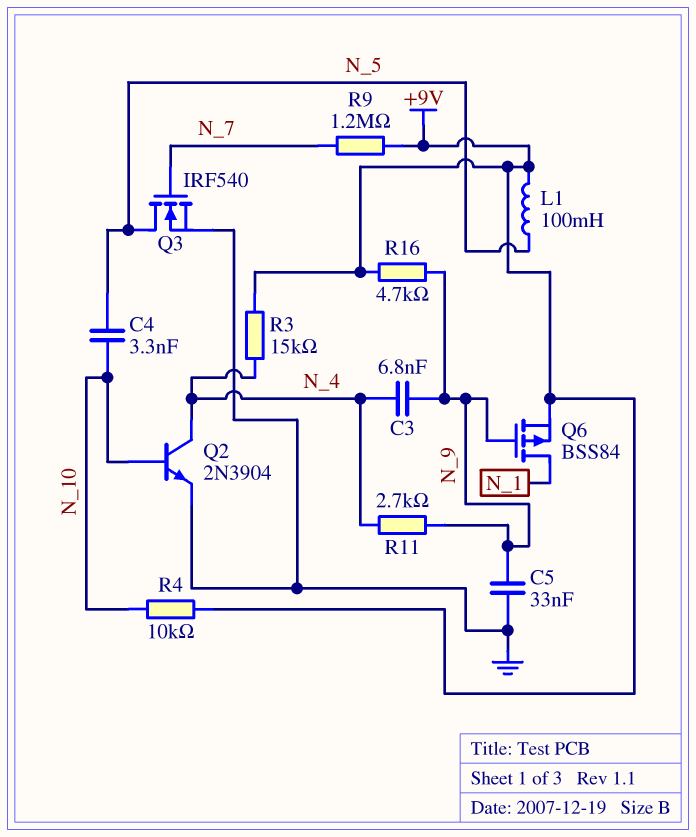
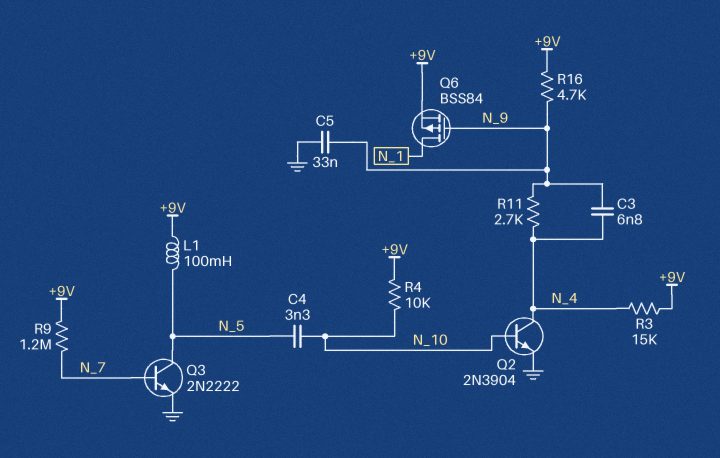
Q3: NMOS IRF540 (G N_7, D N_5, S GND) -> NPN 2N2222 (B N_7, C N_5, E GND)

